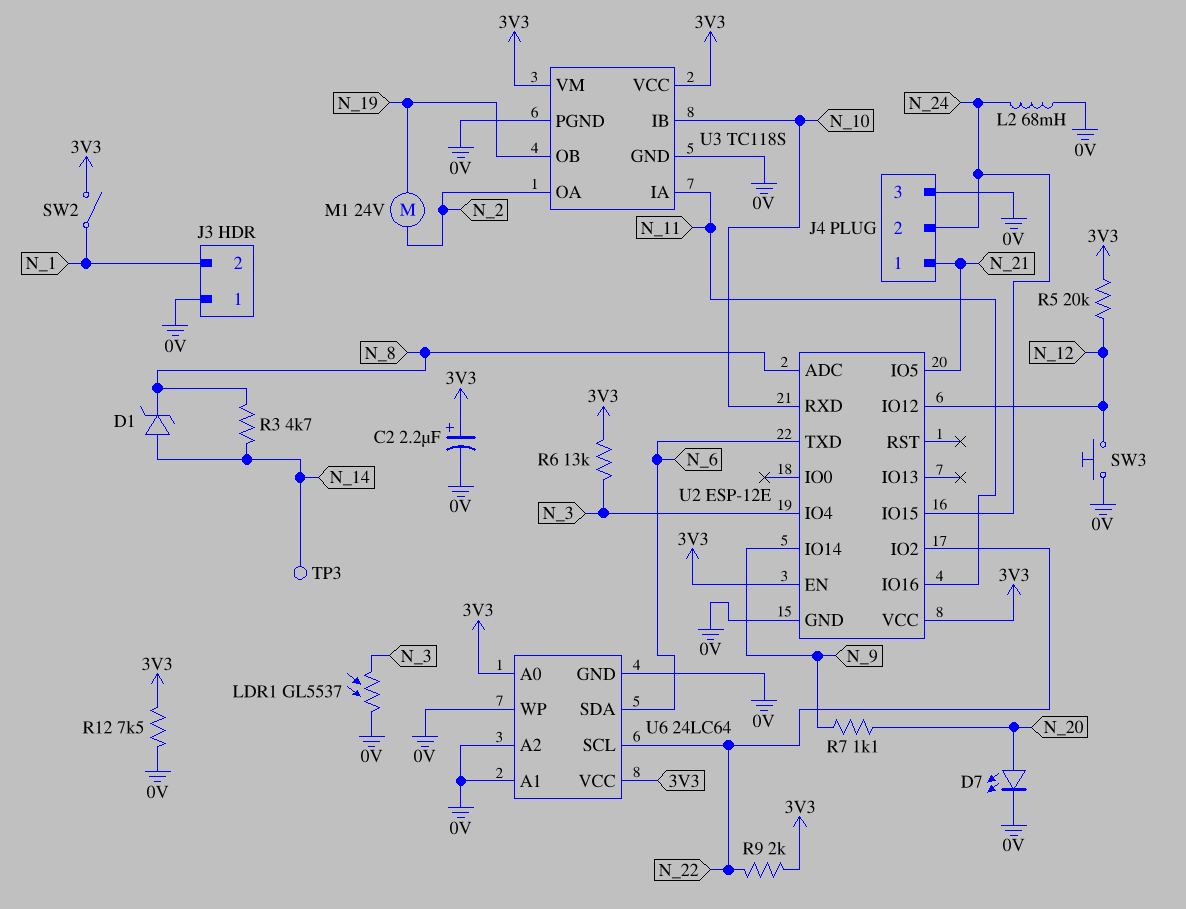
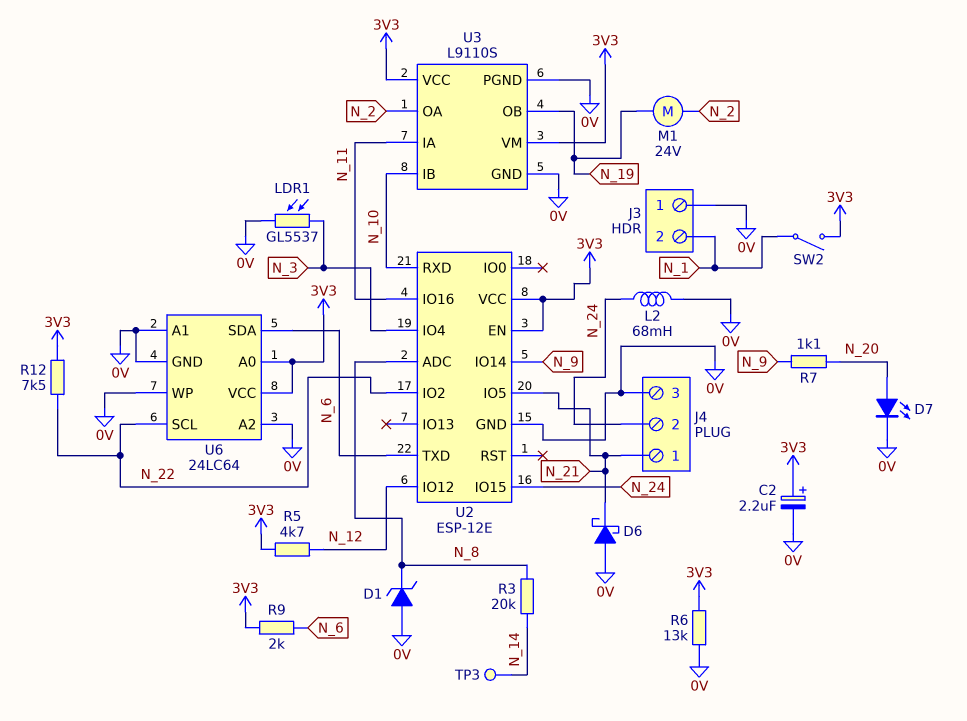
D1: zener (A N_14, K N_8) -> zener (A 0V, K N_8)
D6: none -> schottky (A 0V, K N_21)
R3: 4.7k (N_8, N_14) -> 20k (N_8, N_14)
R5: 20k (3V3, N_12) -> 4.7k (3V3, N_12)
R6: 13k (3V3, N_3) -> 13k (0V, 3V3)
R9: 2k (3V3, N_22) -> 2k (3V3, N_6)
R12: 7.5k (0V, 3V3) -> 7.5k (3V3, N_22)
SW3: button (0V, N_12) -> none
U3: TC118S -> L9110S

